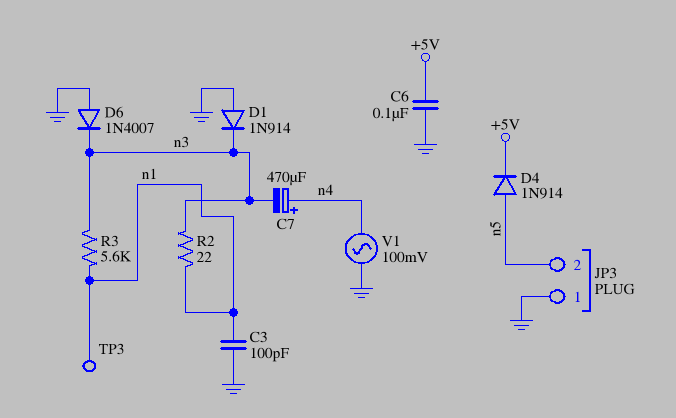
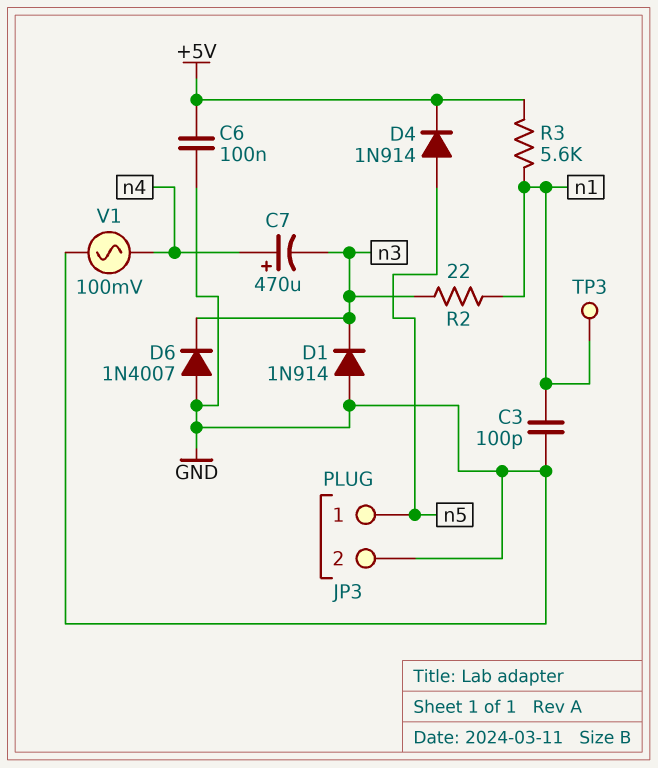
JP3 pin 1: GND -> n5
JP3 pin 2: n5 -> GND
R3: 5.6k (n1, n3) -> 5.6k (+5V, n1)

